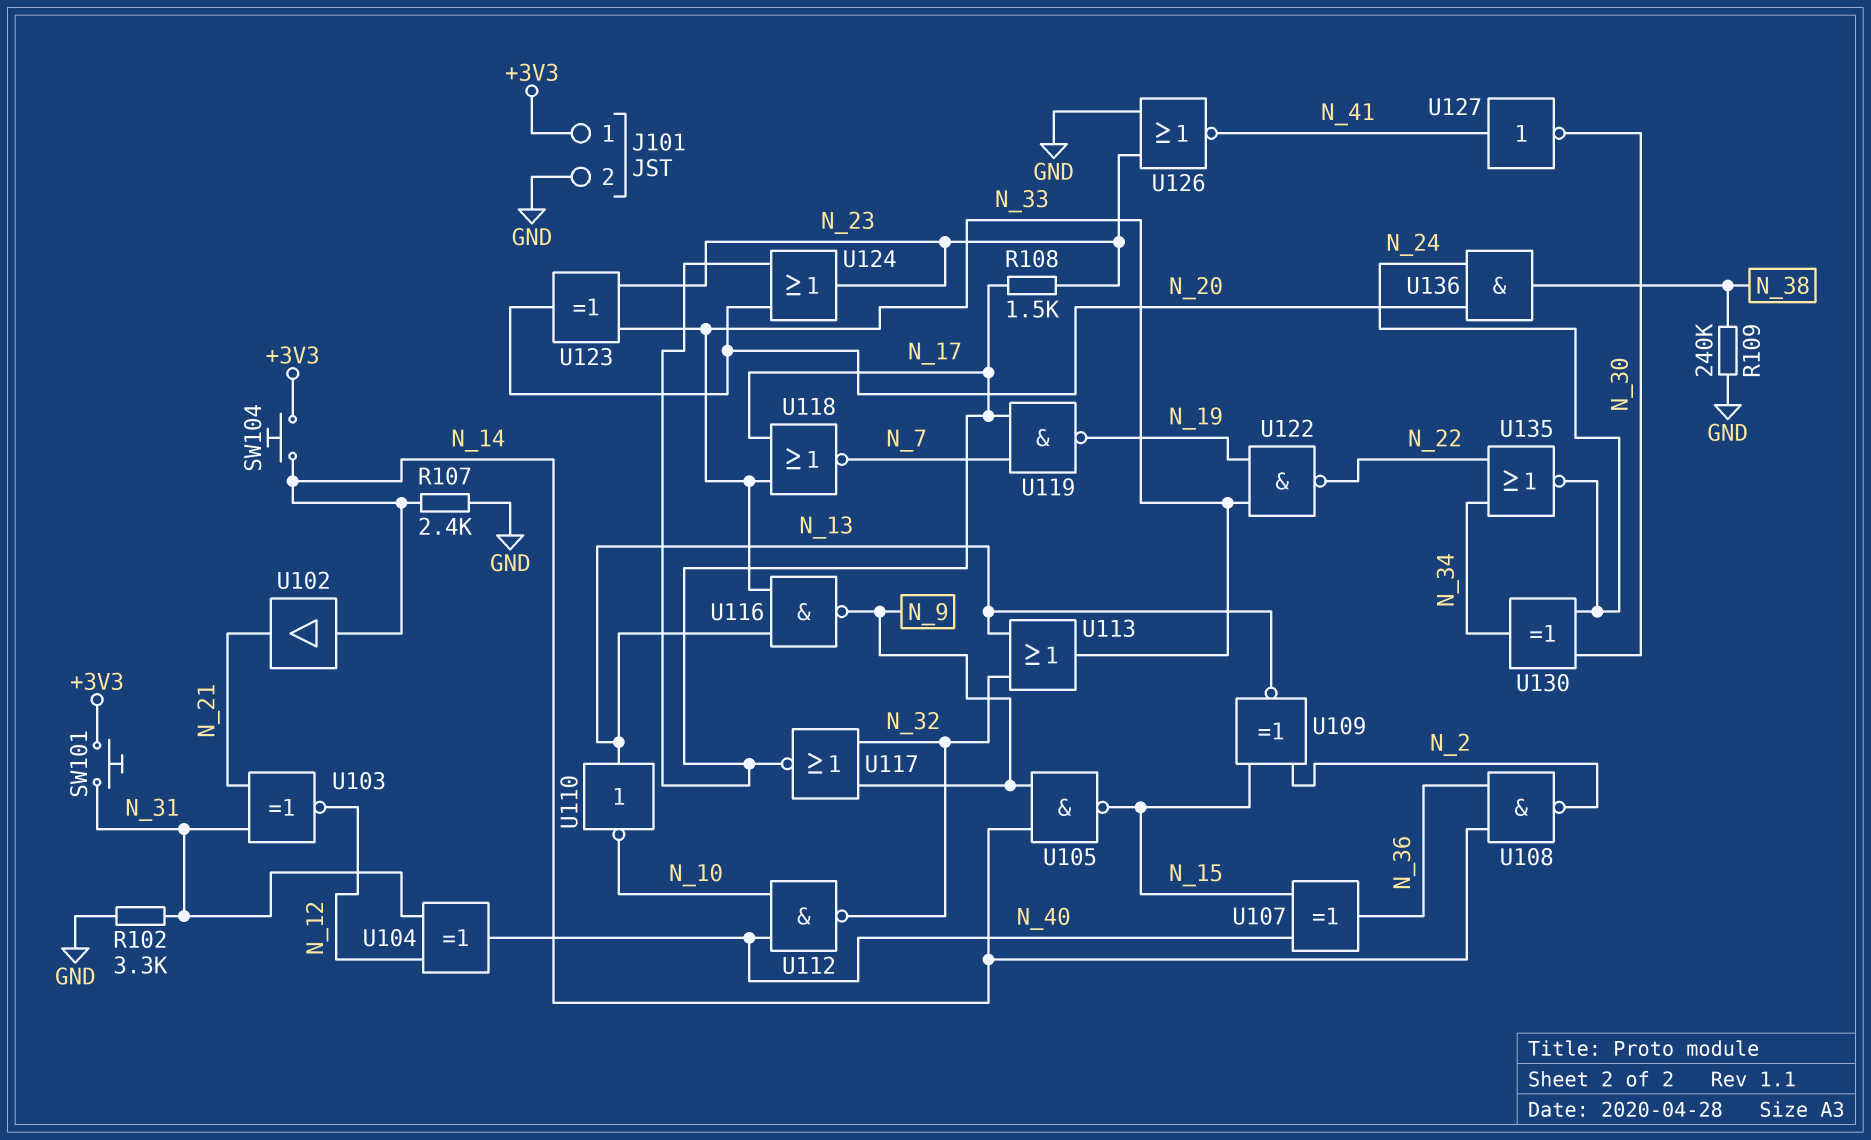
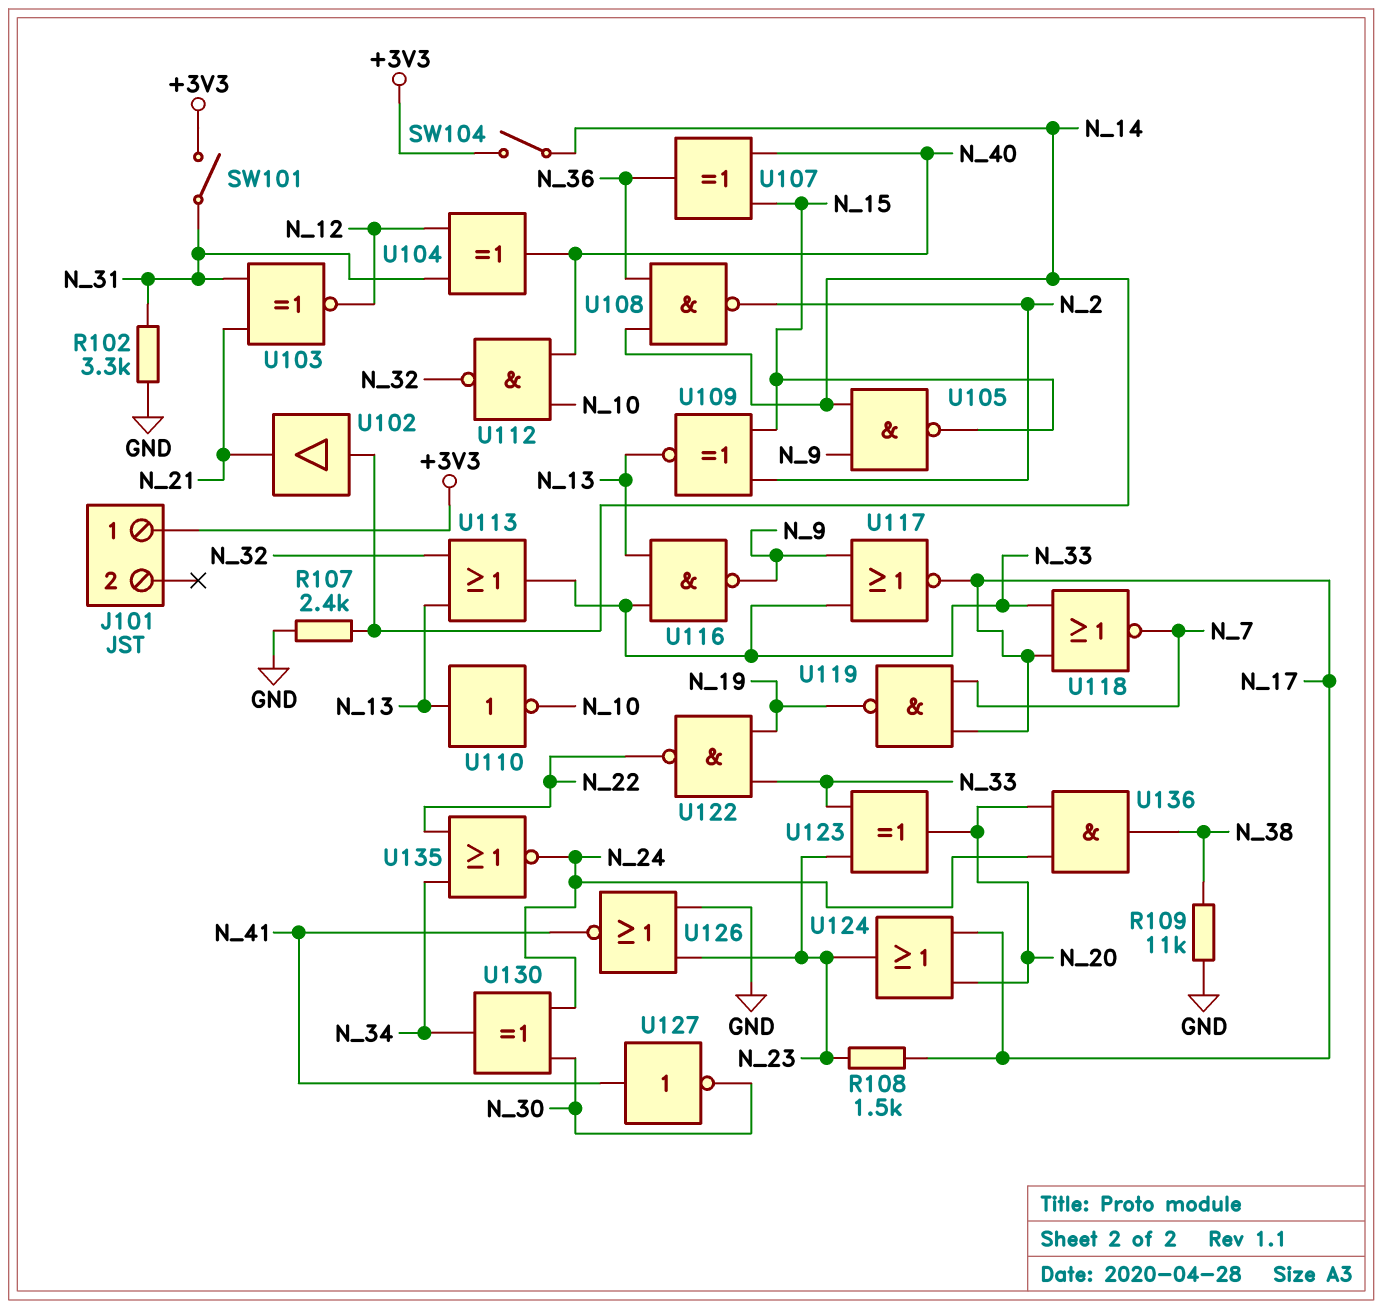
J101 pin 2: GND -> none
R109: 240k (GND, N_38) -> 11k (GND, N_38)
SW101: button (+3V3, N_31) -> switch (+3V3, N_31)
SW104: button (+3V3, N_14) -> switch (+3V3, N_14)
U117: NOR (in N_9, in N_32, out N_17) -> NOR (in N_9, in N_33, out N_17)

